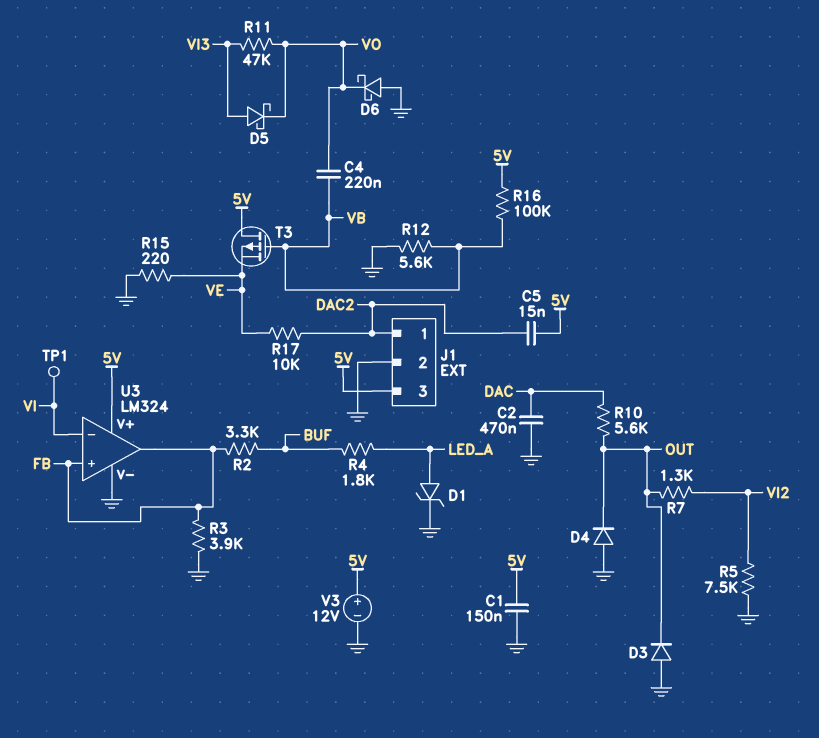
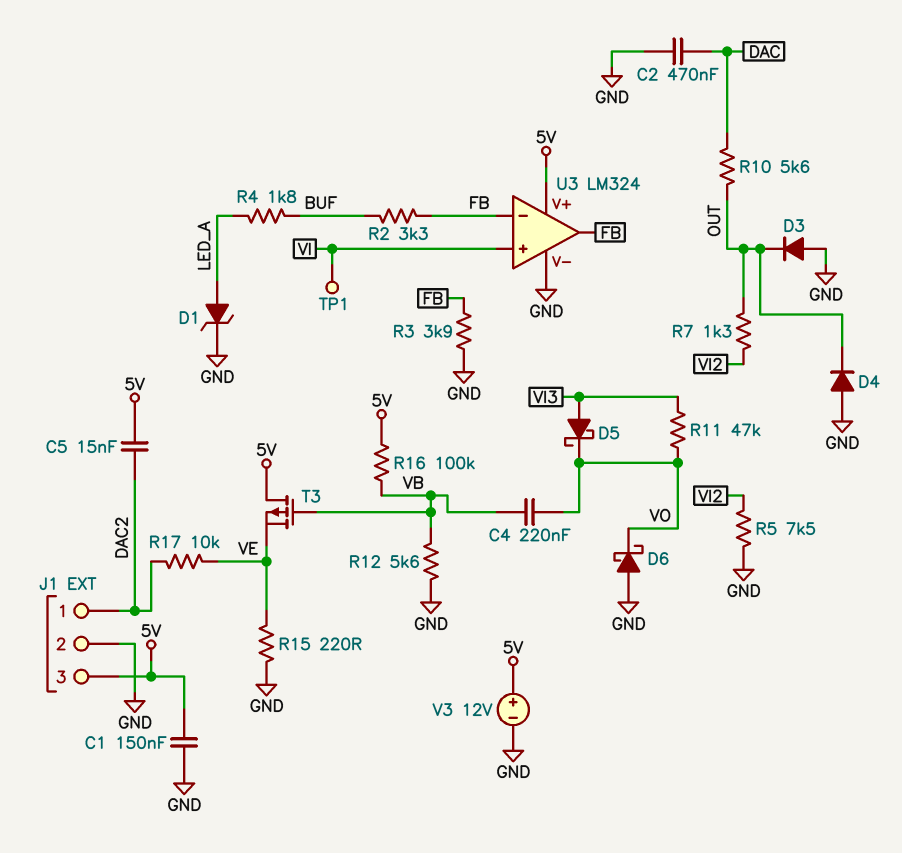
U3 pin in+: FB -> VI
U3 pin in-: VI -> FB

